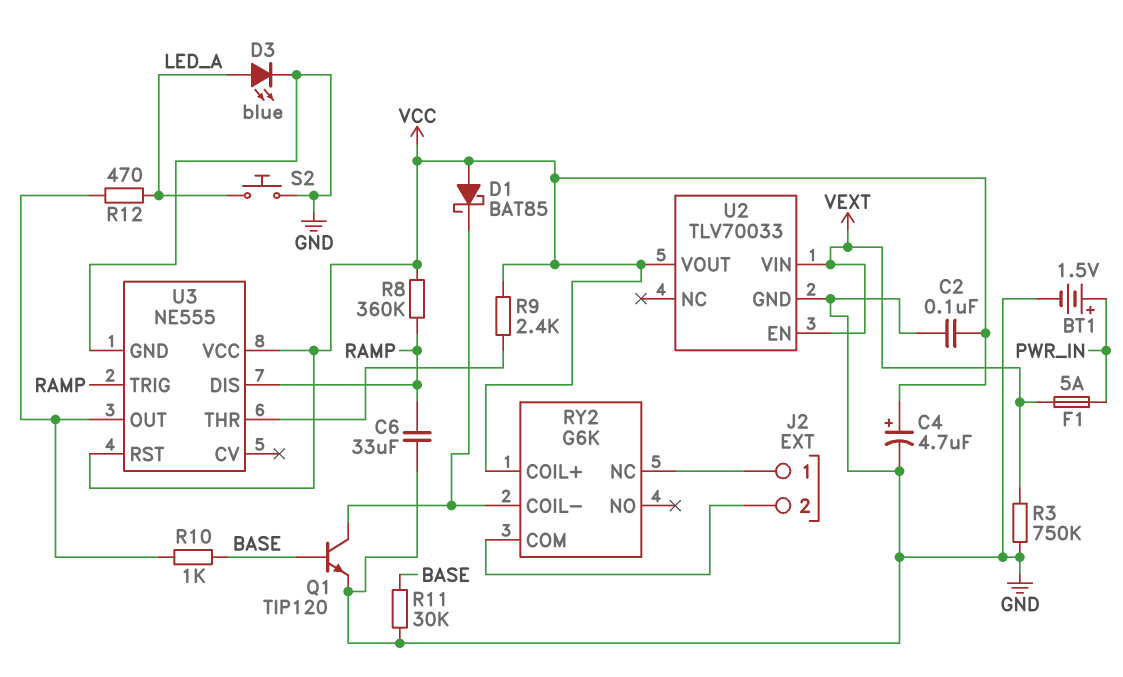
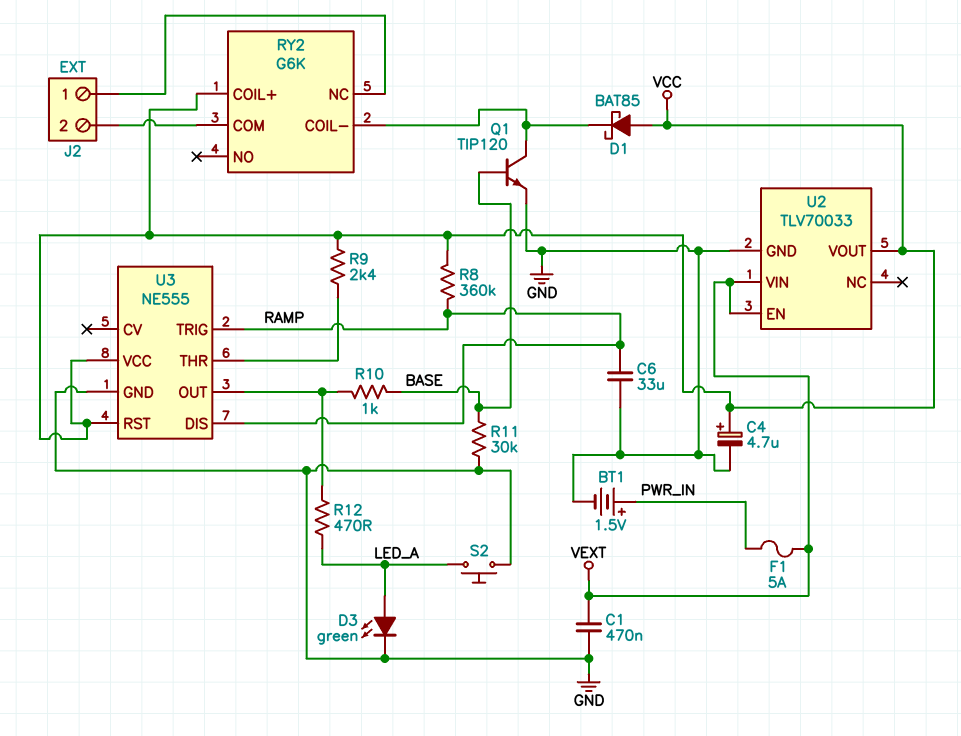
C1: none -> 470nF (GND, VEXT)
C2: 100nF (GND, VCC) -> none
D3: LED blue (A LED_A, K GND) -> LED green (A LED_A, K GND)
R3: 750k (GND, VEXT) -> none

